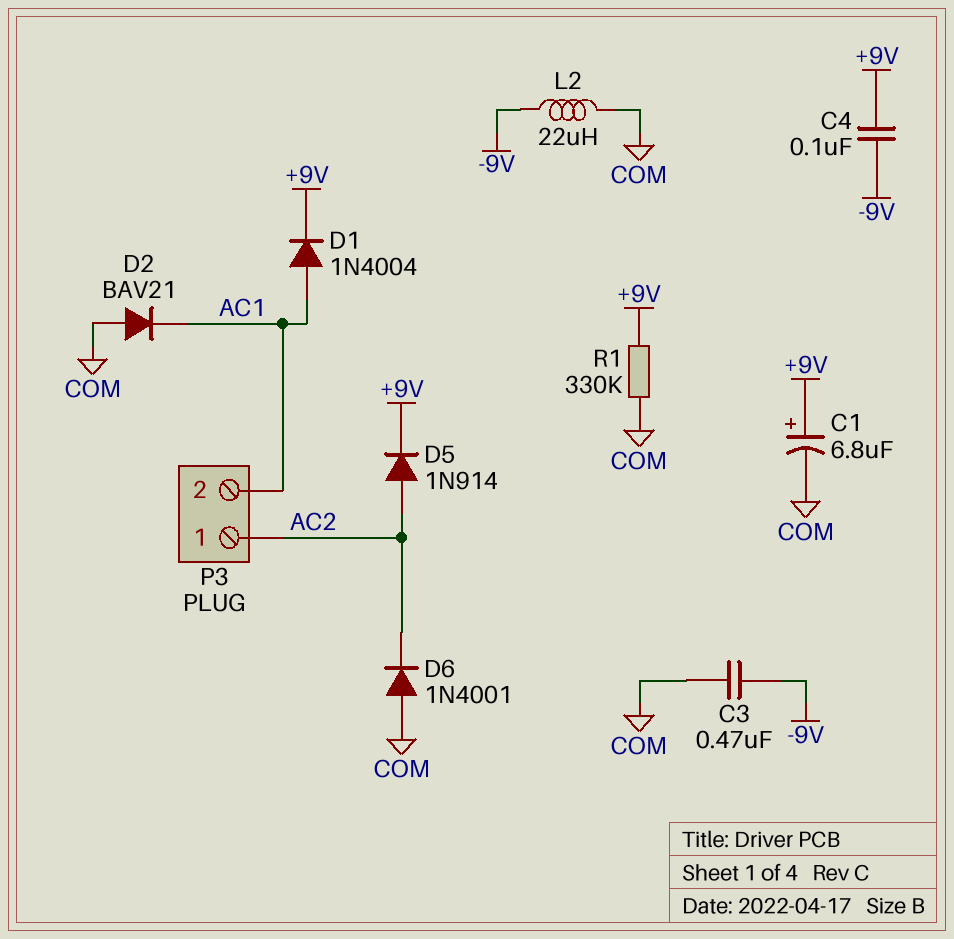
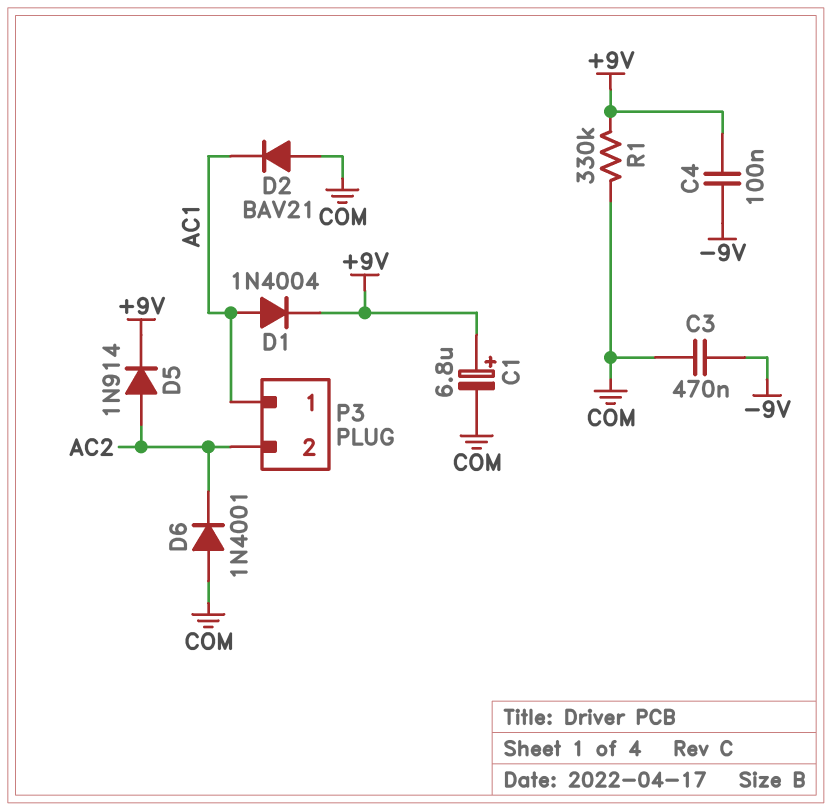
L2: 22uH (-9V, COM) -> none
P3 pin 1: AC2 -> AC1
P3 pin 2: AC1 -> AC2

